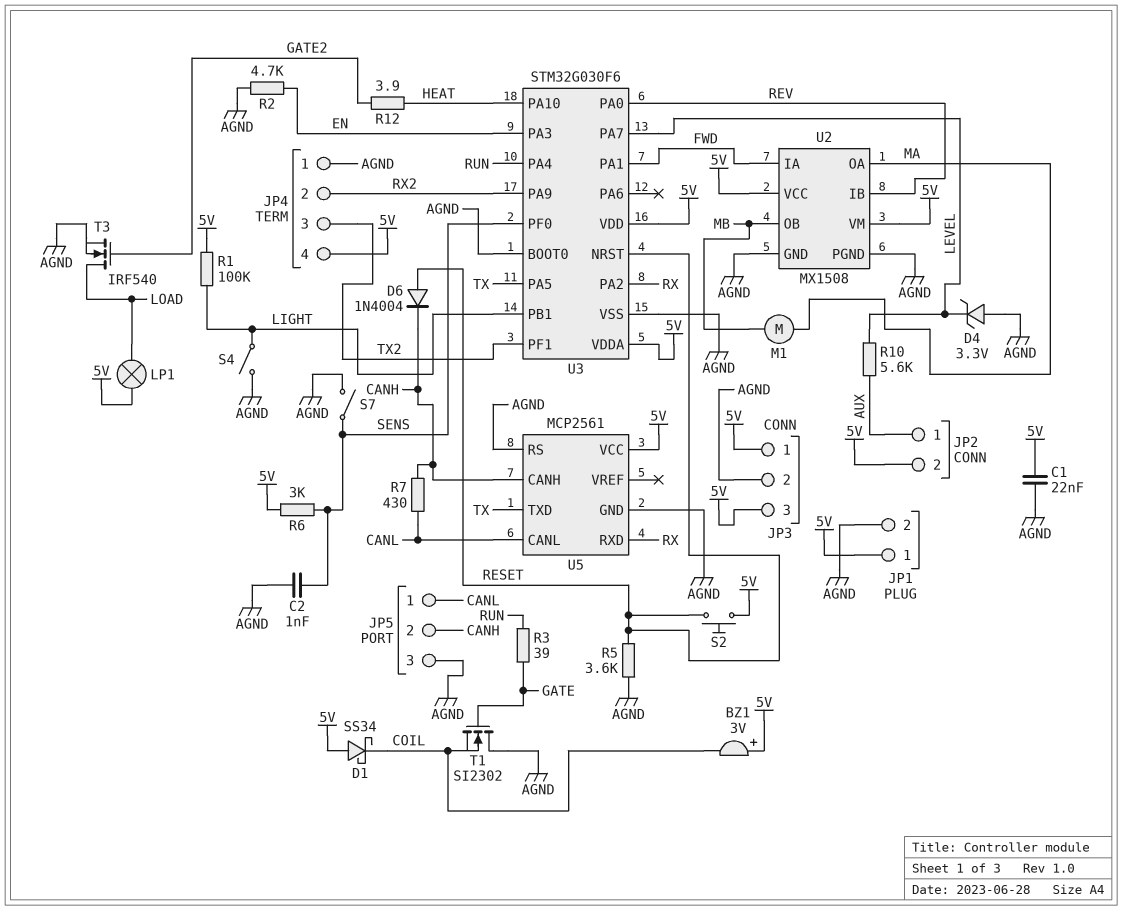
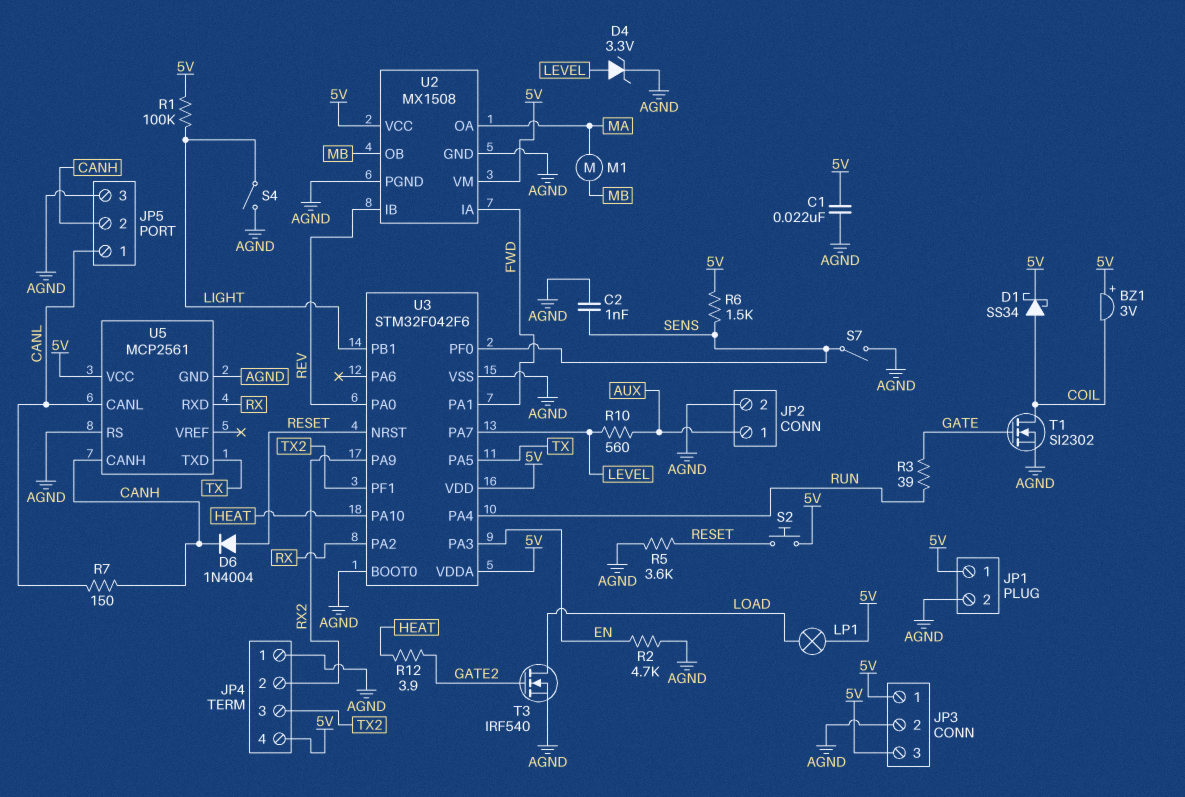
D1: schottky SS34 (A 5V, K COIL) -> schottky SS34 (A COIL, K 5V)
D4: zener 3.3V (A AGND, K LEVEL) -> zener 3.3V (A LEVEL, K AGND)
JP2 pin 2: 5V -> AGND
R6: 3k (5V, SENS) -> 1.5k (5V, SENS)
R7: 430 (CANH, CANL) -> 150 (CANH, CANL)
R10: 5.6k (AUX, LEVEL) -> 560 (AUX, LEVEL)
T1: NMOS SI2302 (G GATE, D AGND, S COIL) -> NMOS SI2302 (G GATE, D COIL, S AGND)
U3: STM32G030F6 -> STM32F042F6

